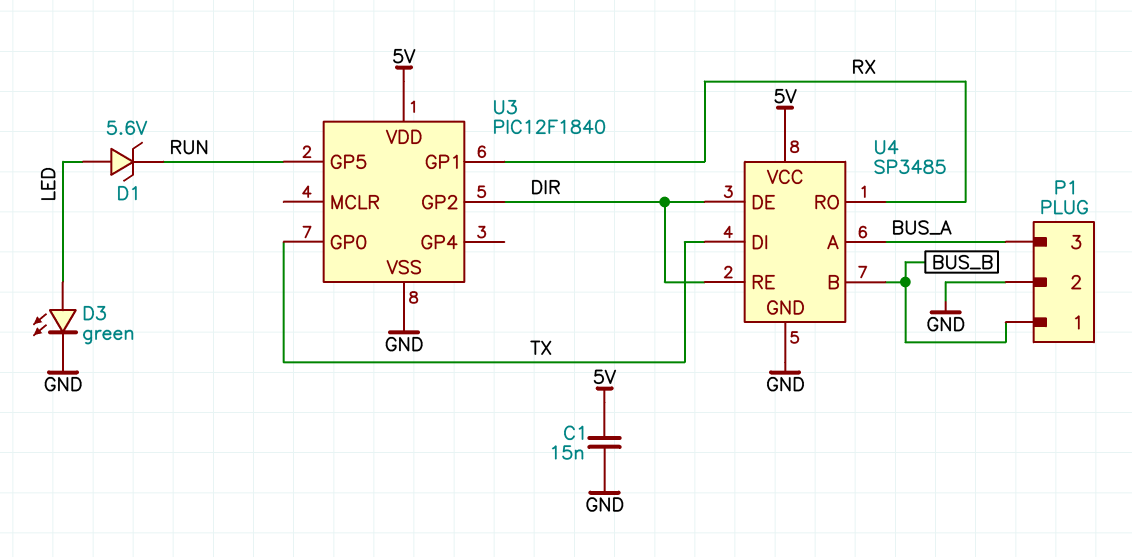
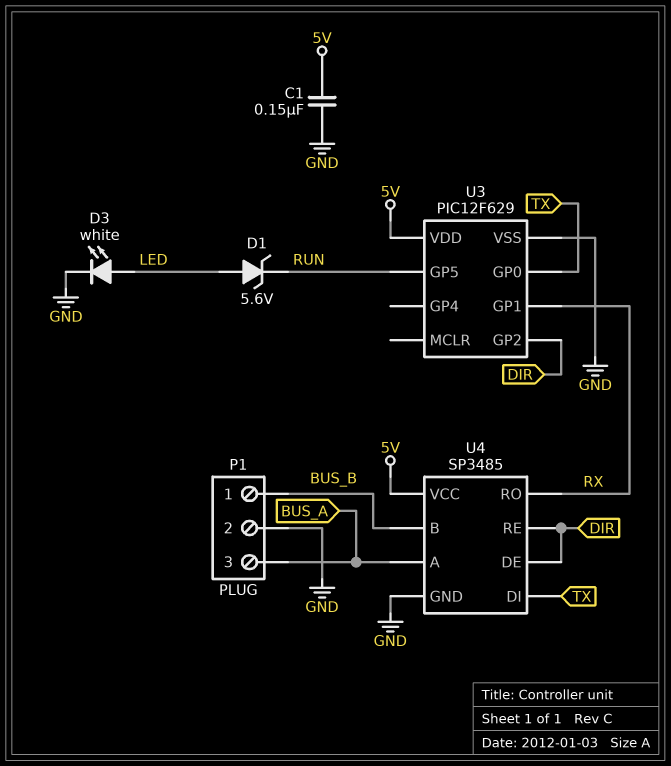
C1: 15nF (5V, GND) -> 150nF (5V, GND)
D3: LED green (A LED, K GND) -> LED white (A LED, K GND)
U3: PIC12F1840 -> PIC12F629

